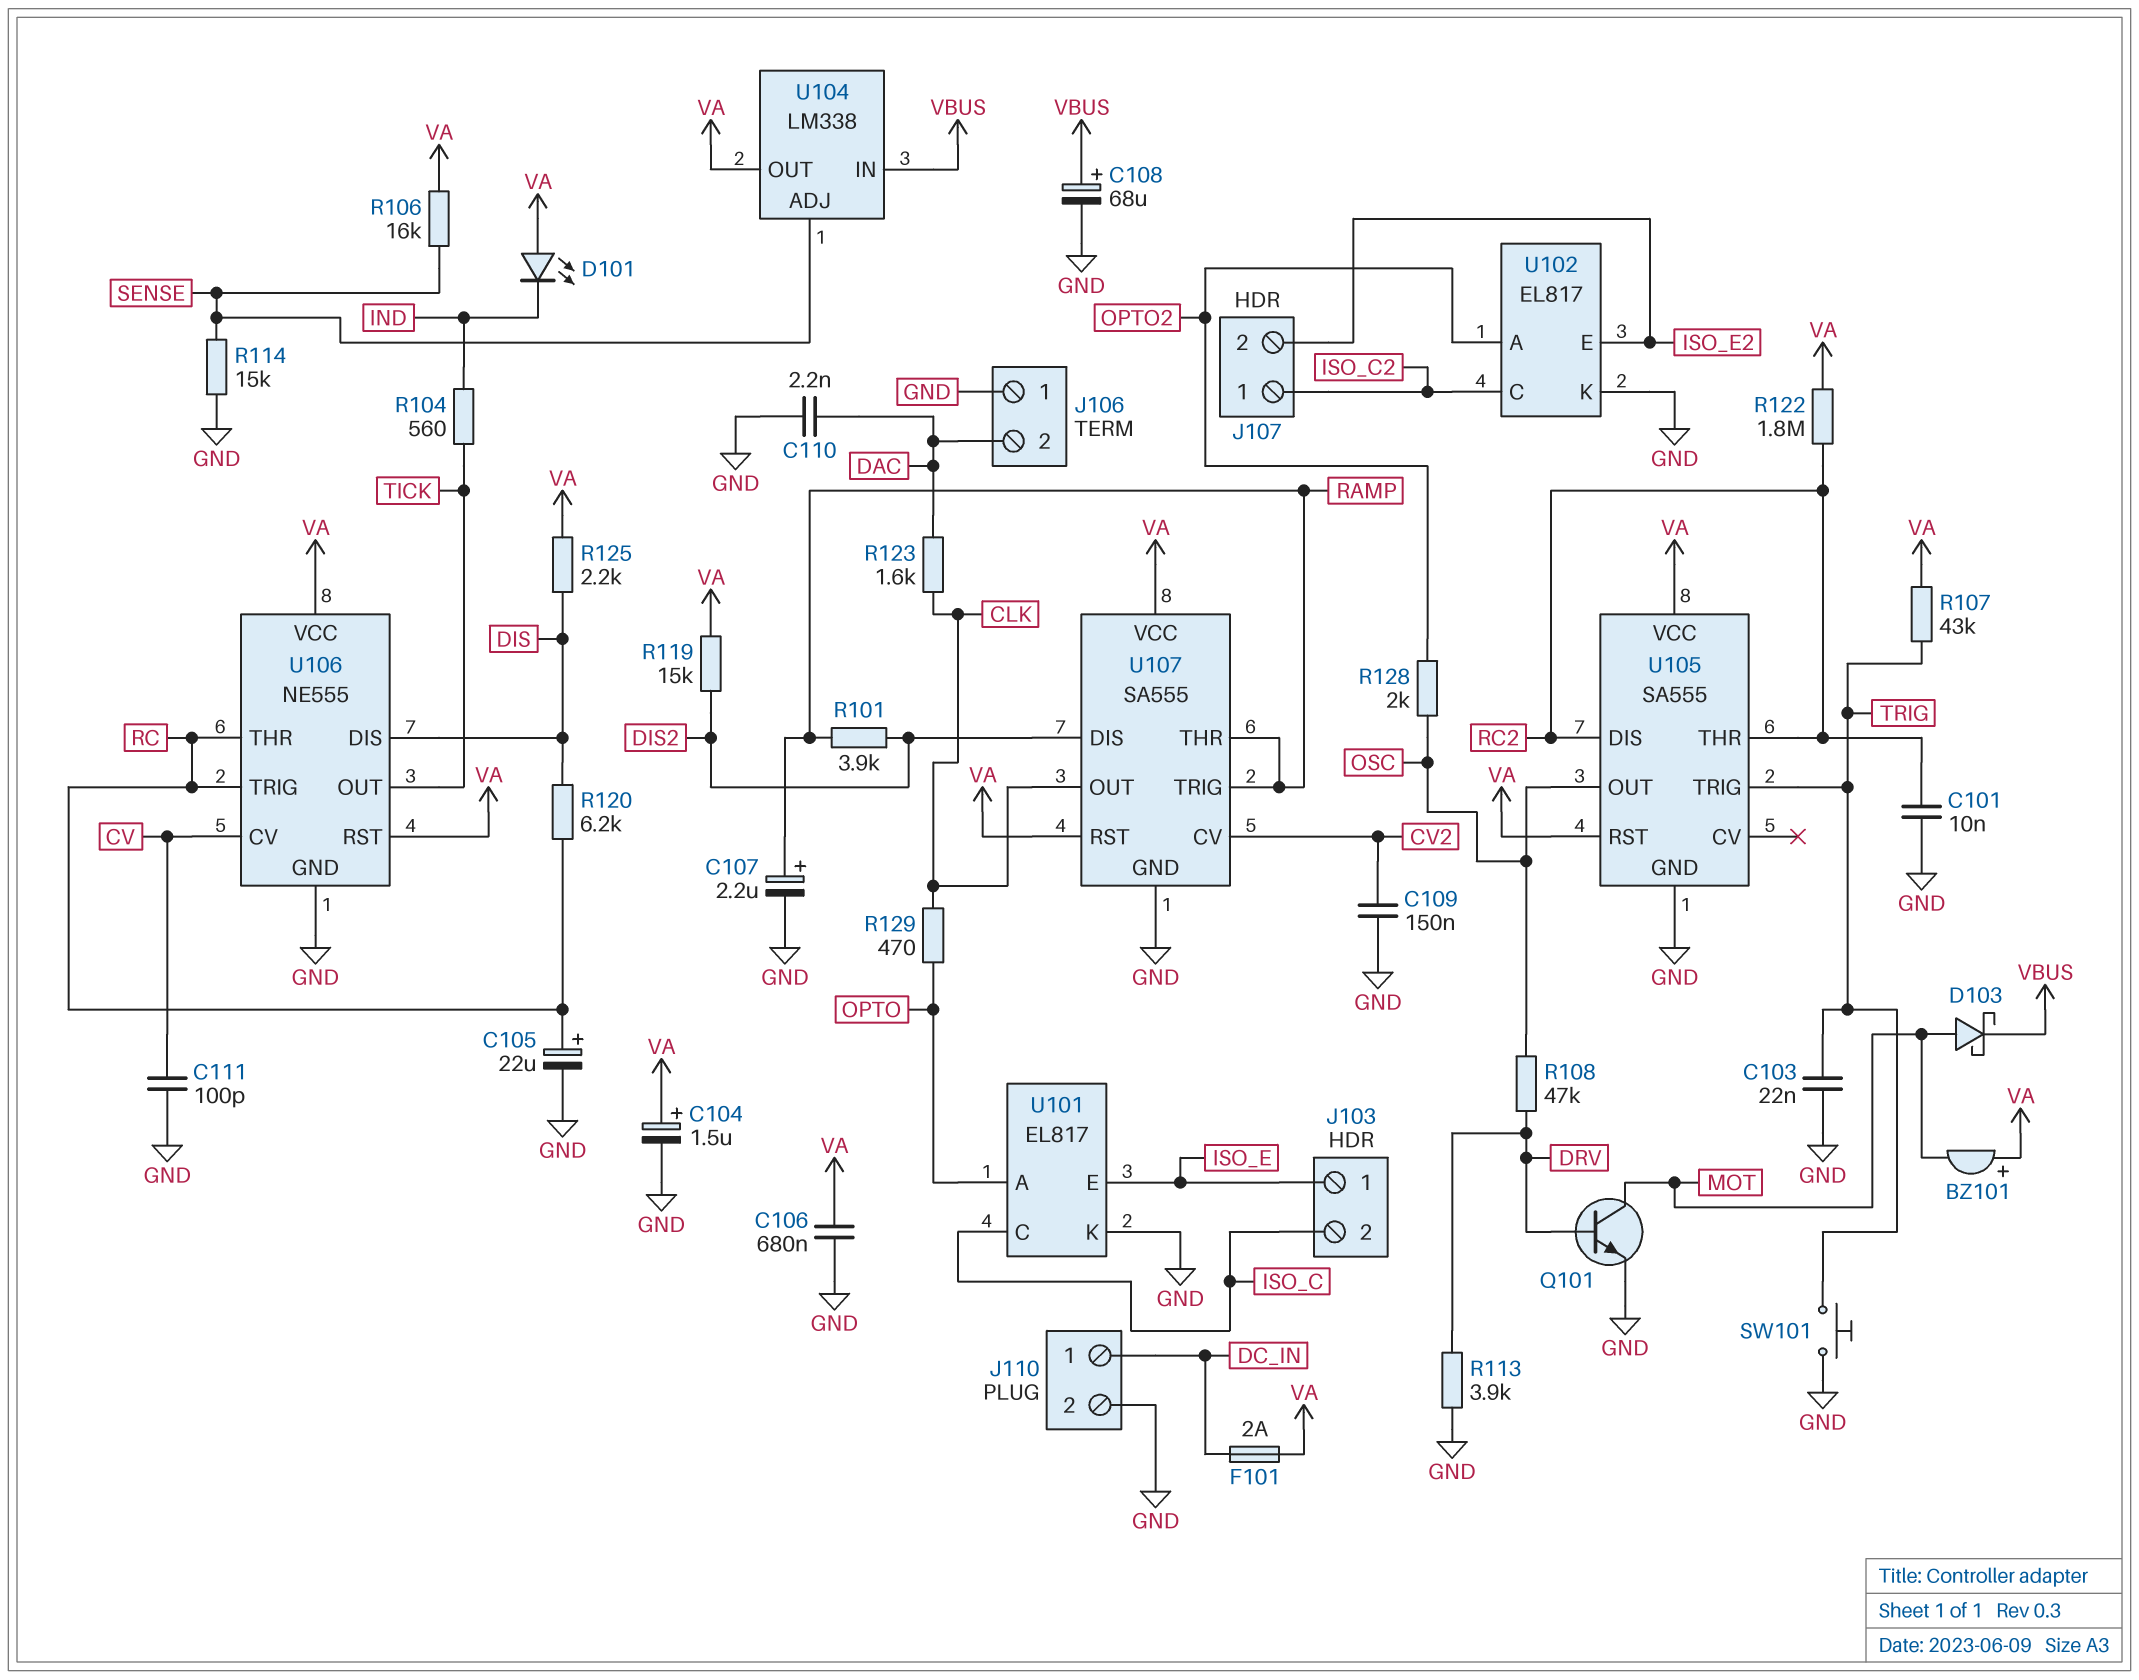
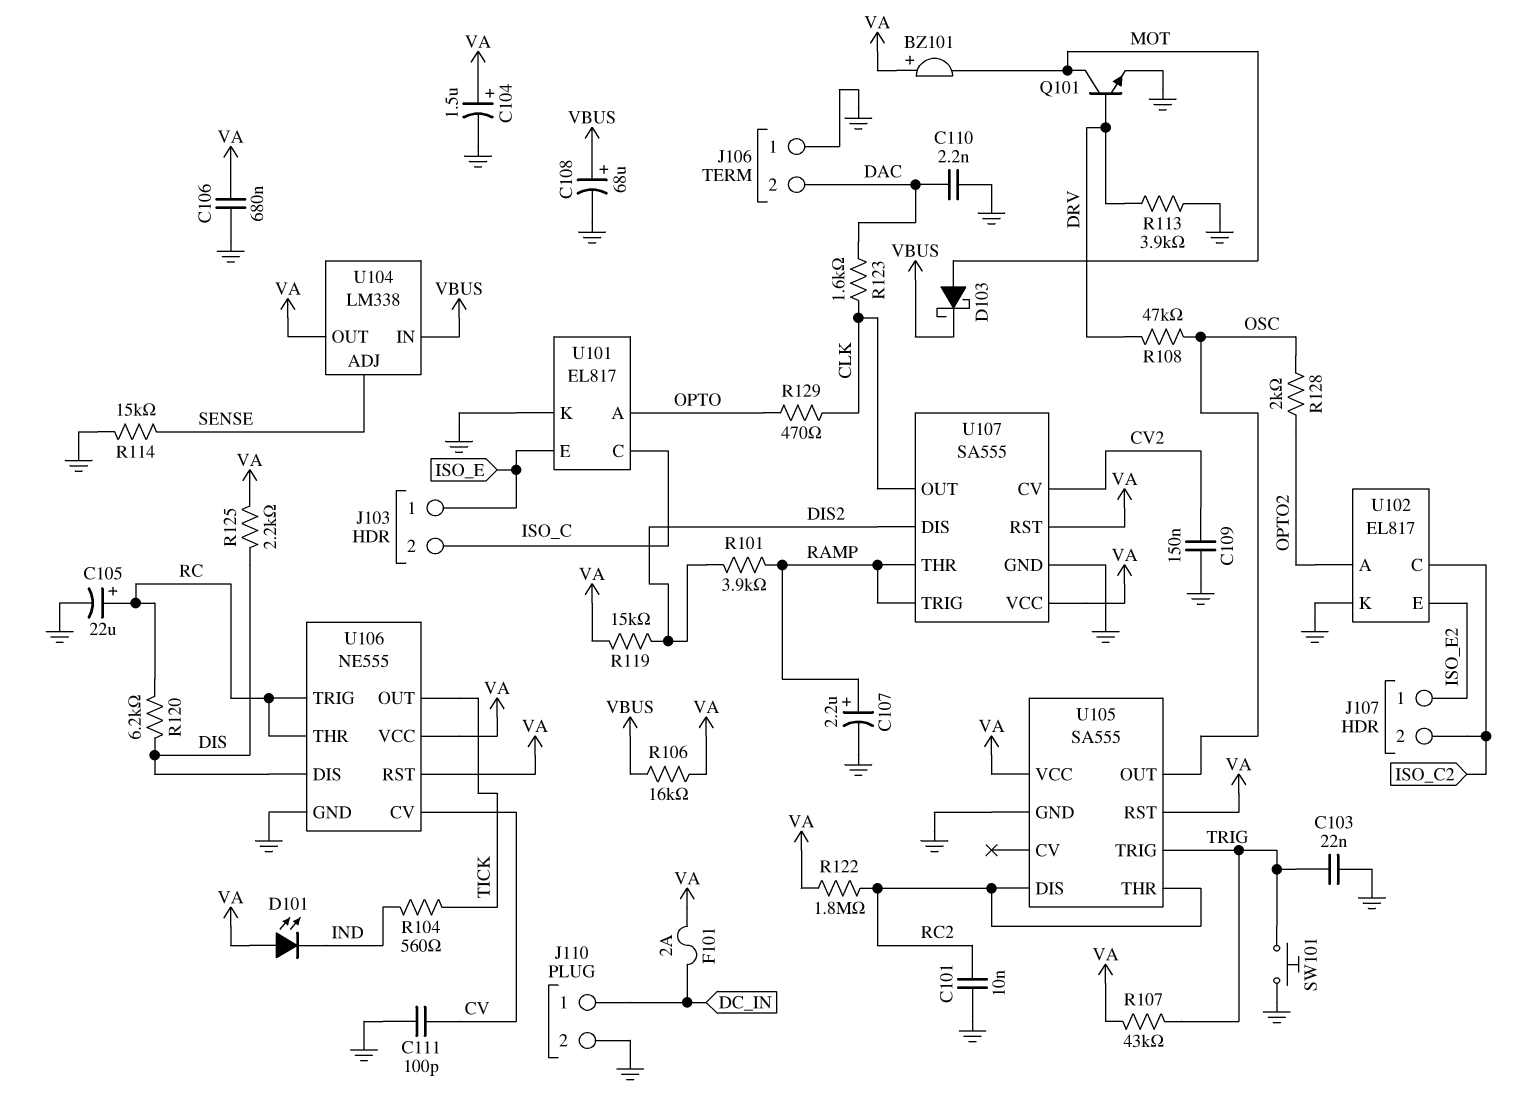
J107 pin 1: ISO_C2 -> ISO_E2
J107 pin 2: ISO_E2 -> ISO_C2
R106: 16k (SENSE, VA) -> 16k (VA, VBUS)

